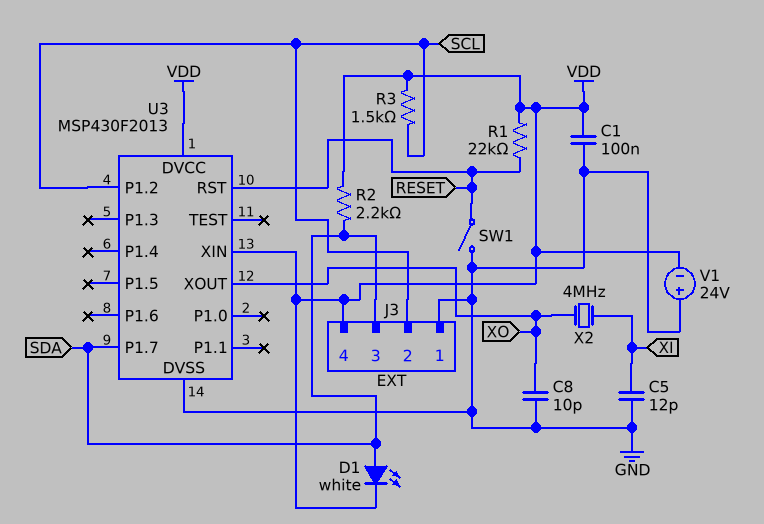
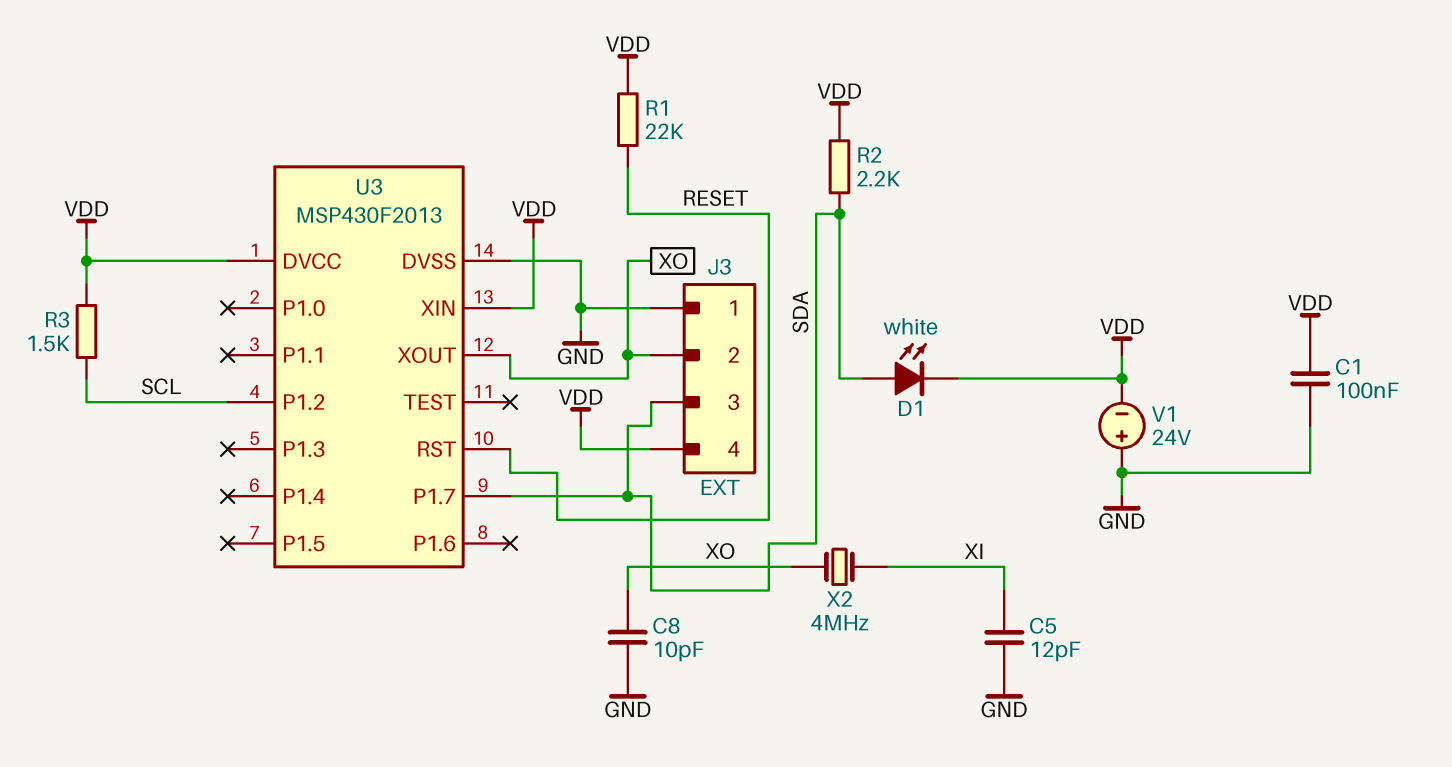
J3 pin 2: SCL -> XO
SW1: switch (GND, RESET) -> none

